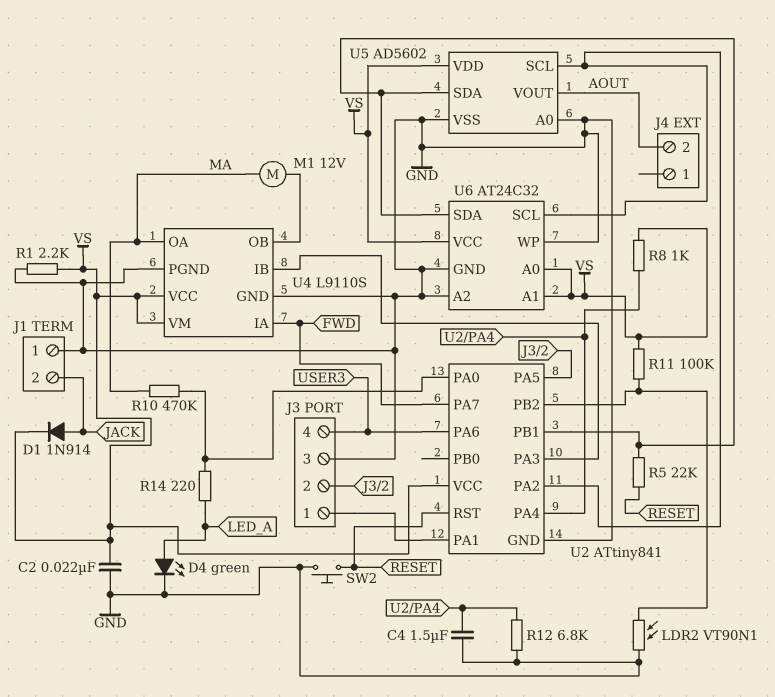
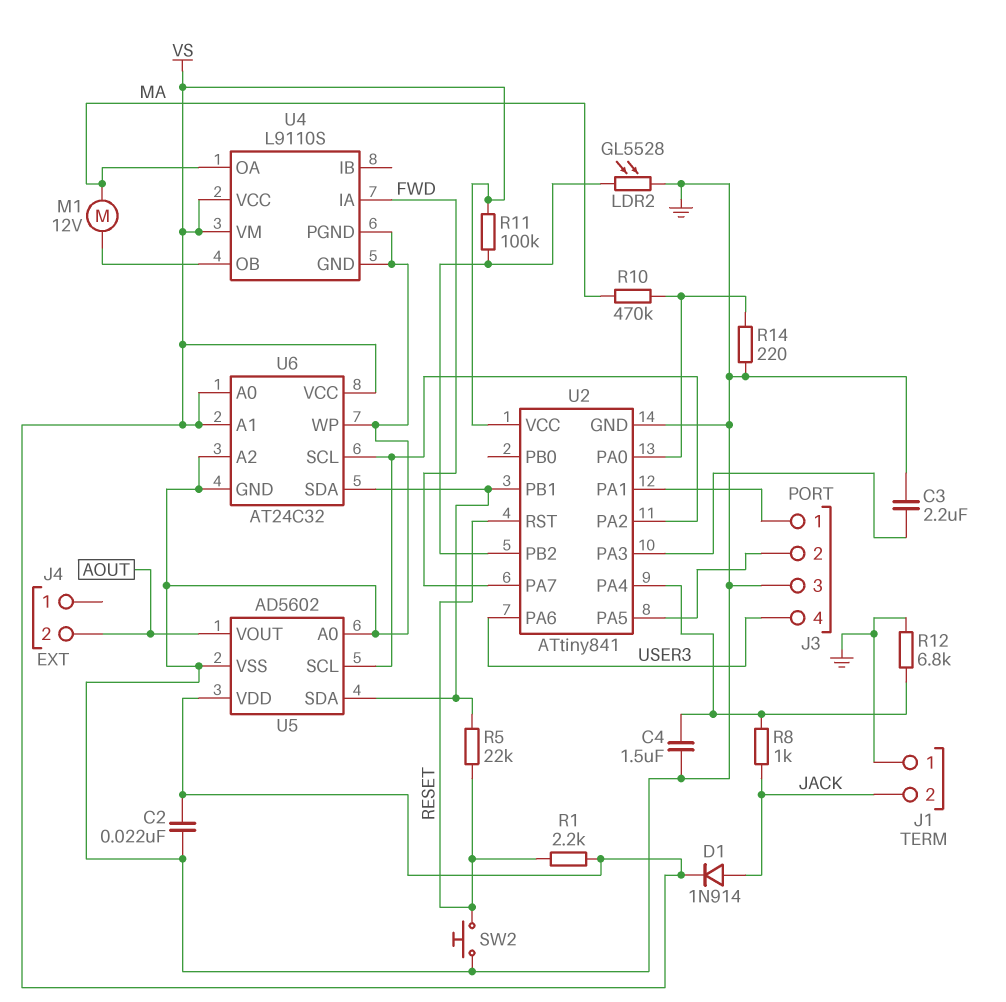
C3: none -> 2.2uF (GND, U2/PA3)
D4: LED green (A LED_A, K GND) -> none
LDR2: VT90N1 (GND, U2/PB2) -> GL5528 (GND, U2/PB2)
R1: 2.2k (GND, VS) -> 2.2k (RESET, VS)
R8: 1k (U2/PA4, VS) -> 1k (JACK, U2/PA4)
R14: 220 (LED_A, U2/PA0) -> 220 (GND, U2/PA0)
U4 pin IB: U2/PA3 -> none

